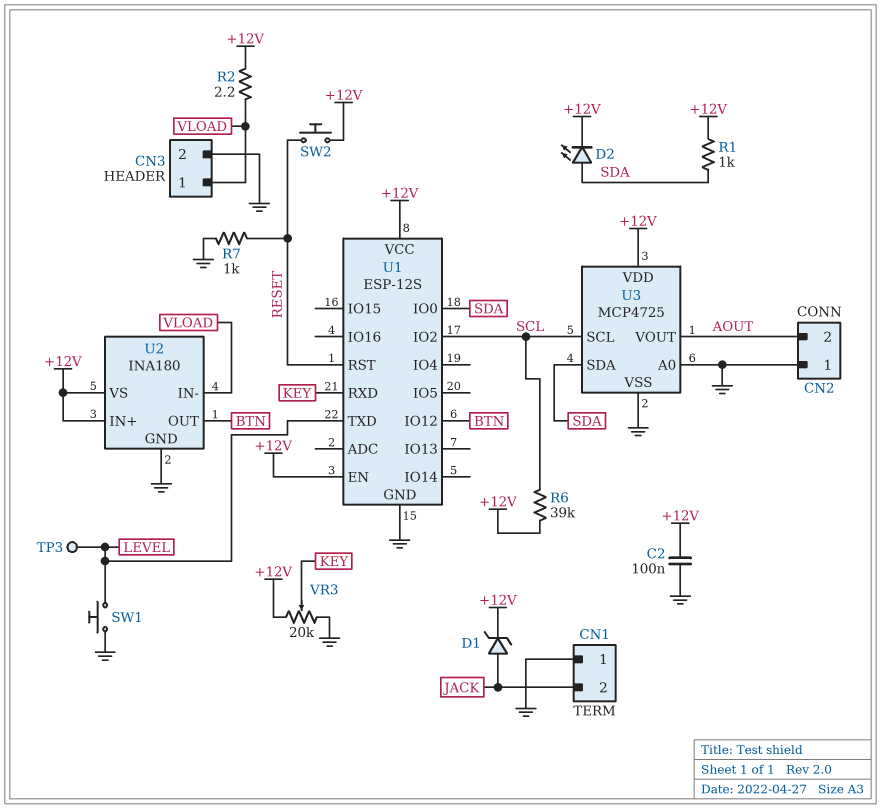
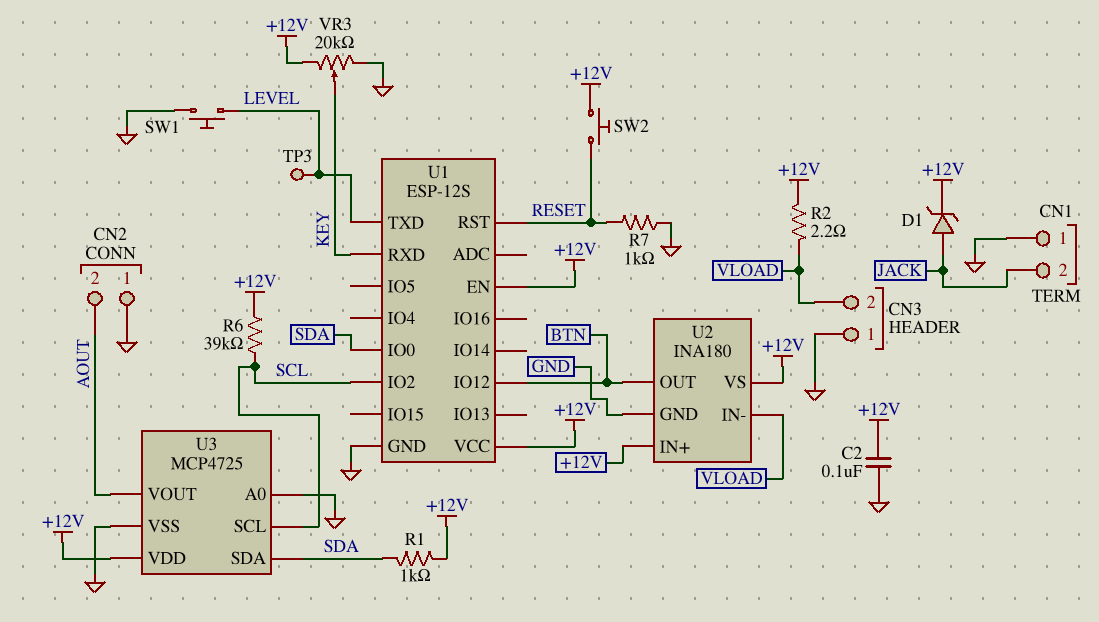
CN3 pin 1: VLOAD -> GND
CN3 pin 2: GND -> VLOAD
D2: LED (A SDA, K +12V) -> none

